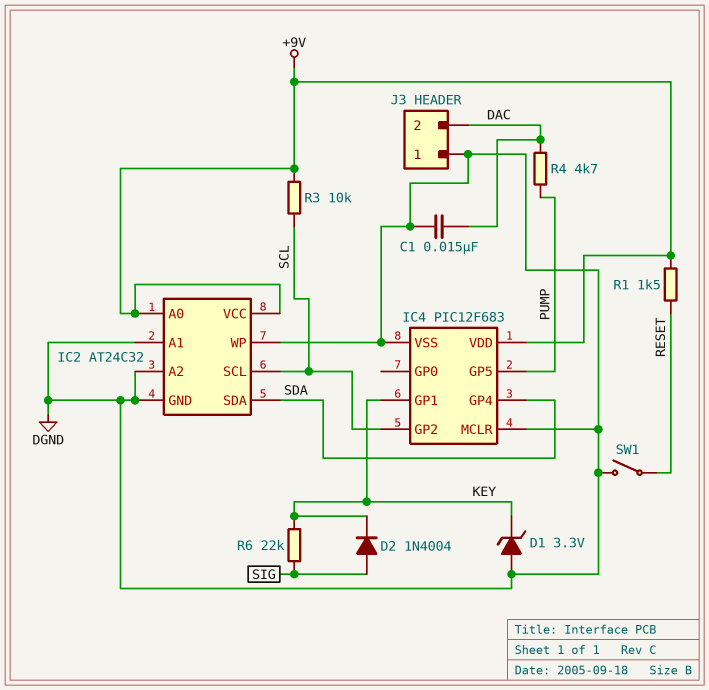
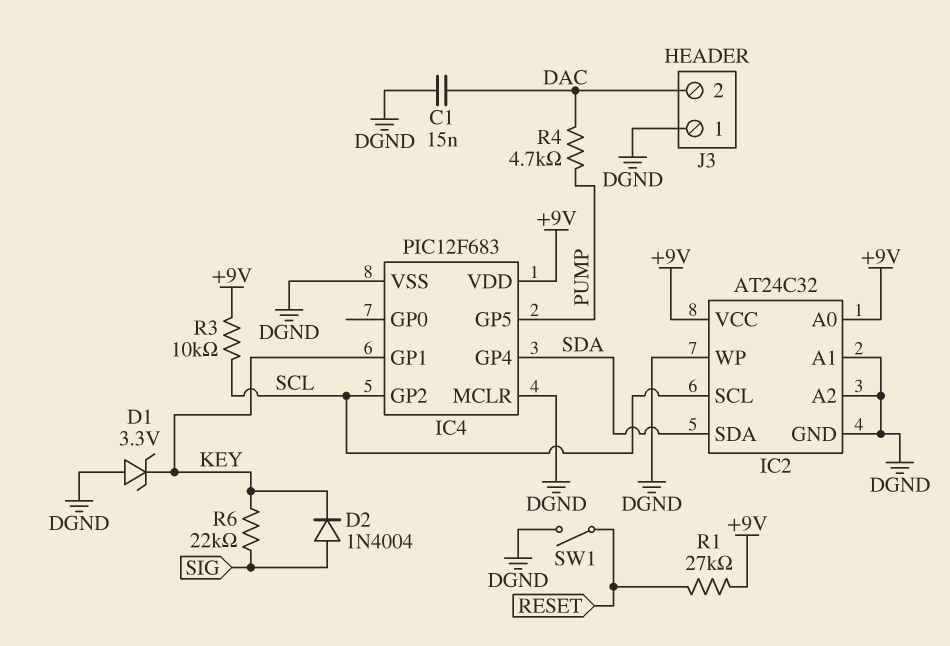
R1: 1.5k (+9V, RESET) -> 27k (+9V, RESET)

